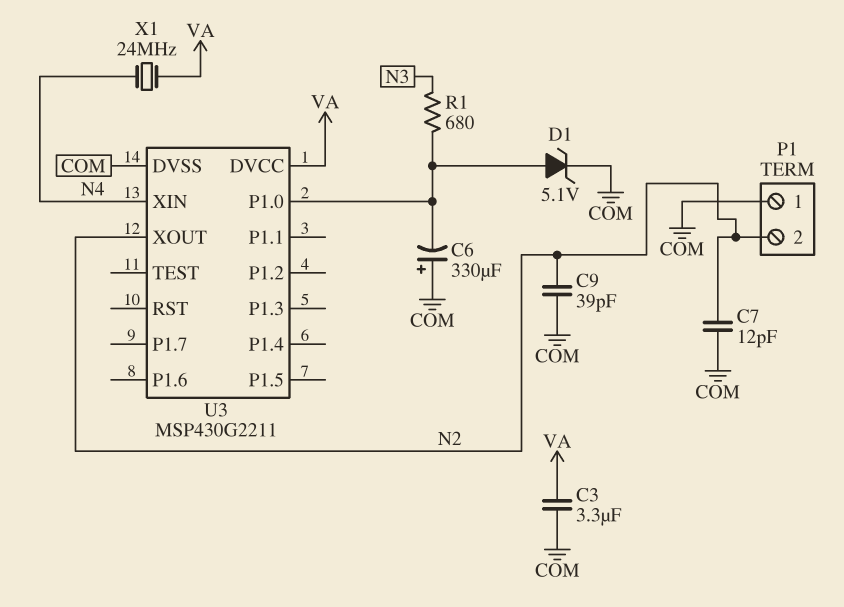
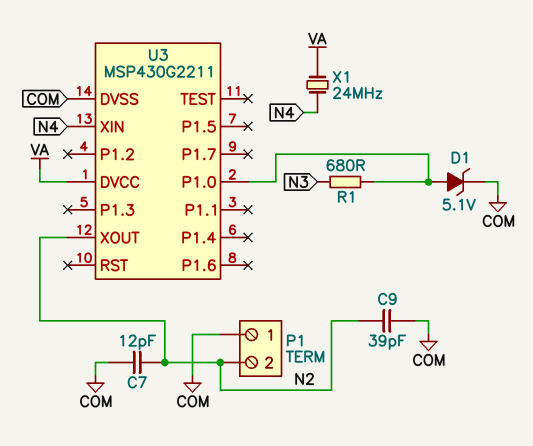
C3: 3.3uF (COM, VA) -> none
C6: 330uF (plus COM, minus U3/P1.0) -> none

